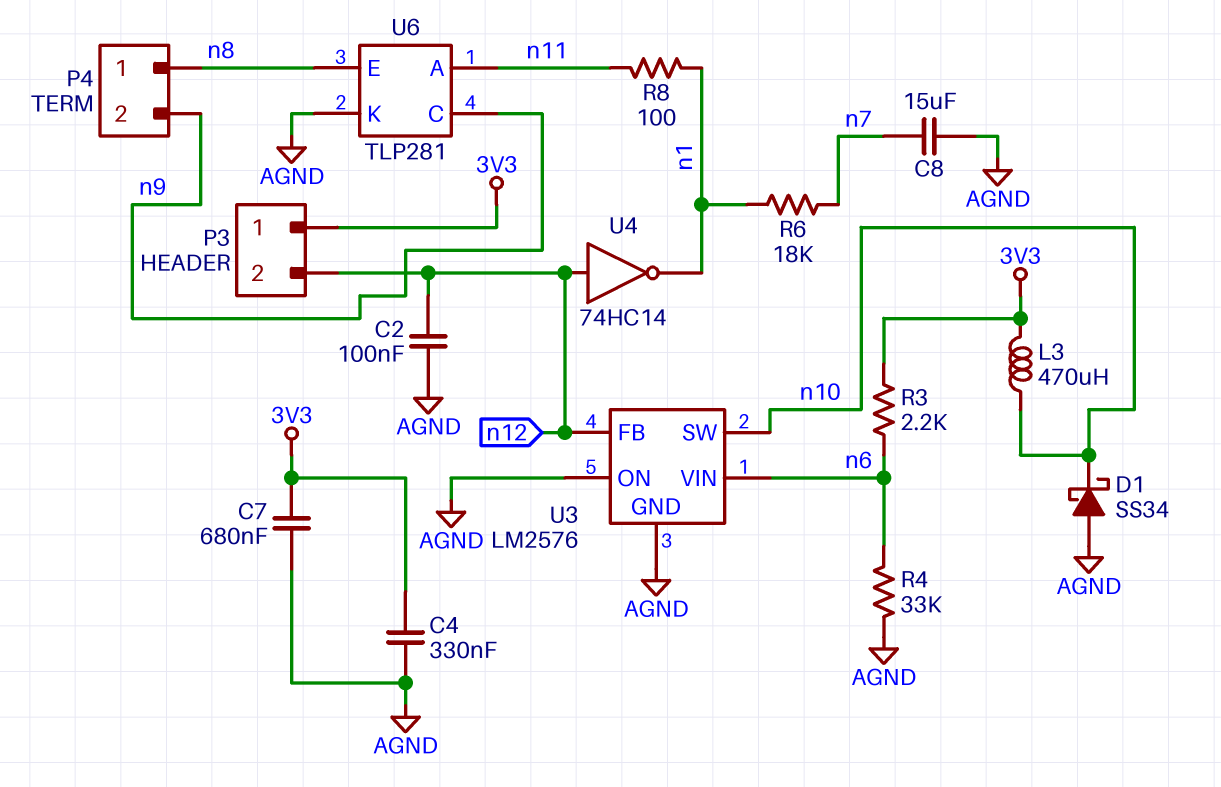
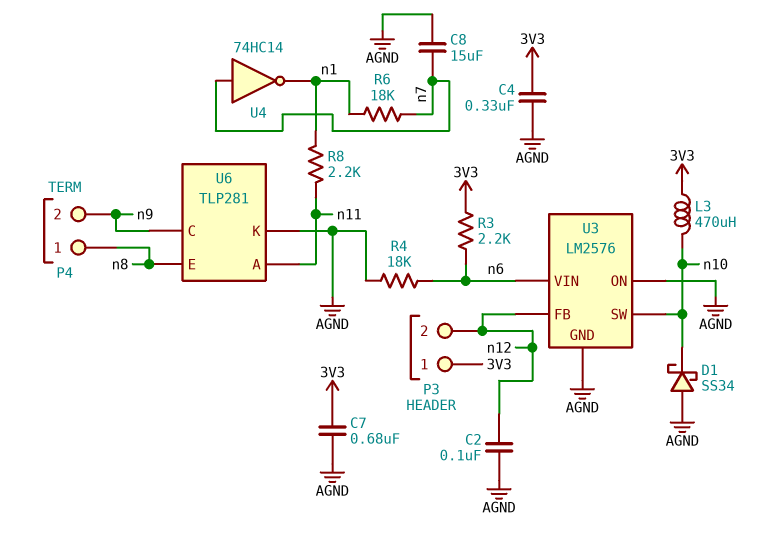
R4: 33k (AGND, n6) -> 18k (AGND, n6)
R8: 100 (n1, n11) -> 2.2k (n1, n11)
U4: NOT 74HC14 (in n12, out n1) -> NOT 74HC14 (in n7, out n1)

